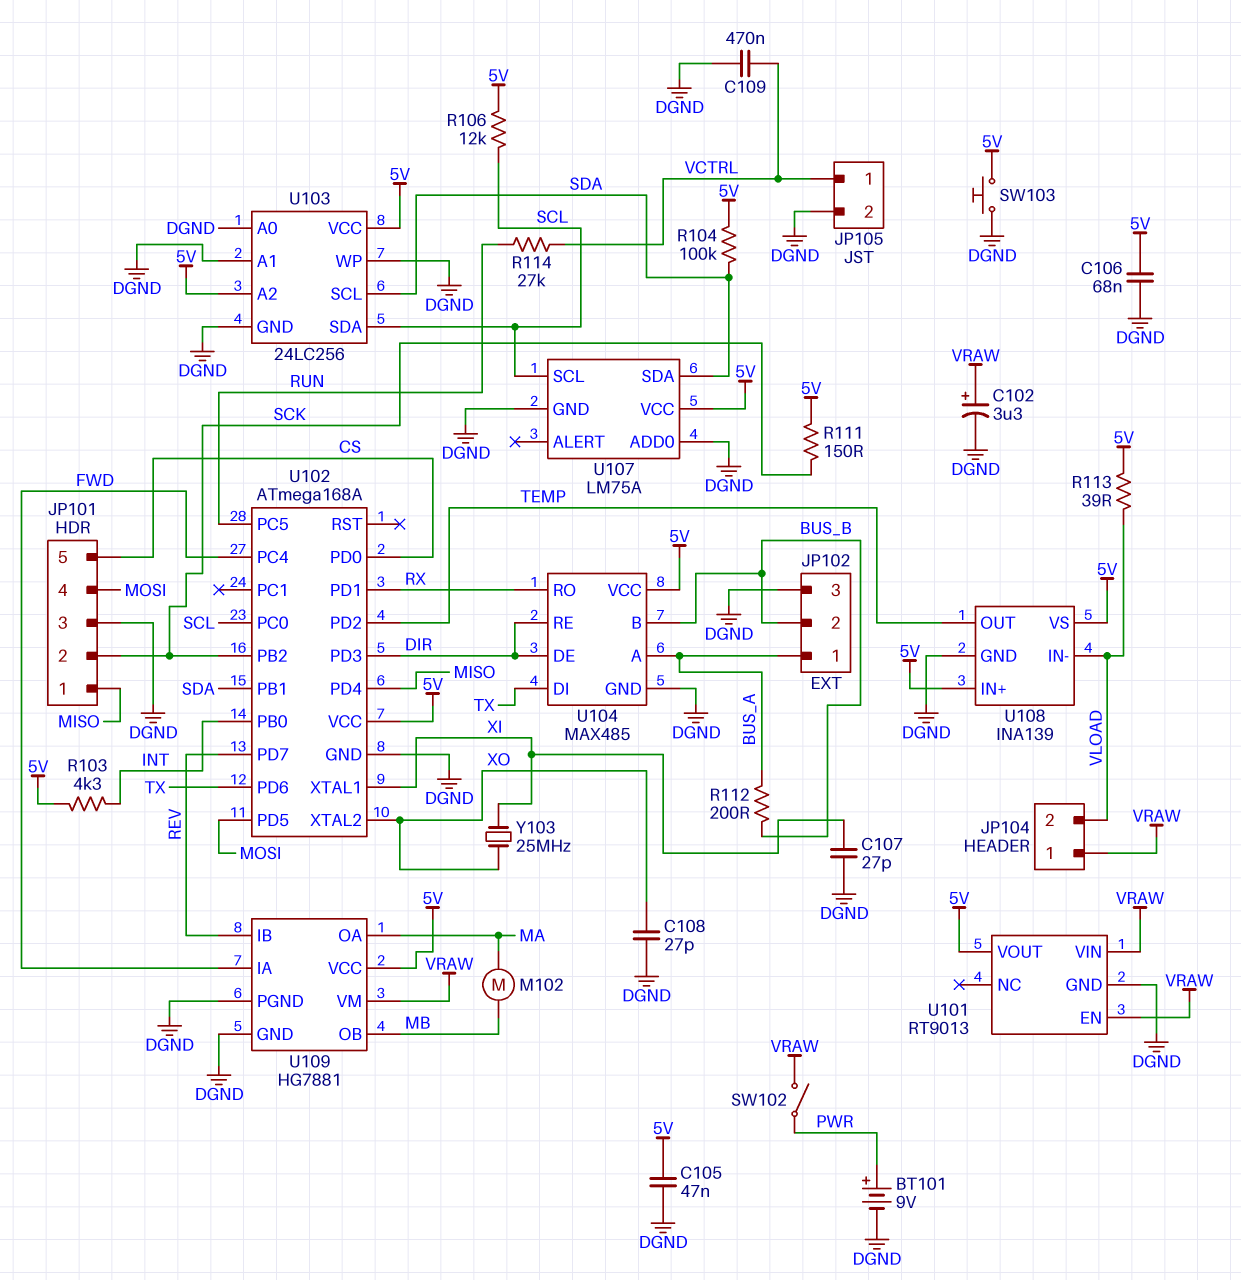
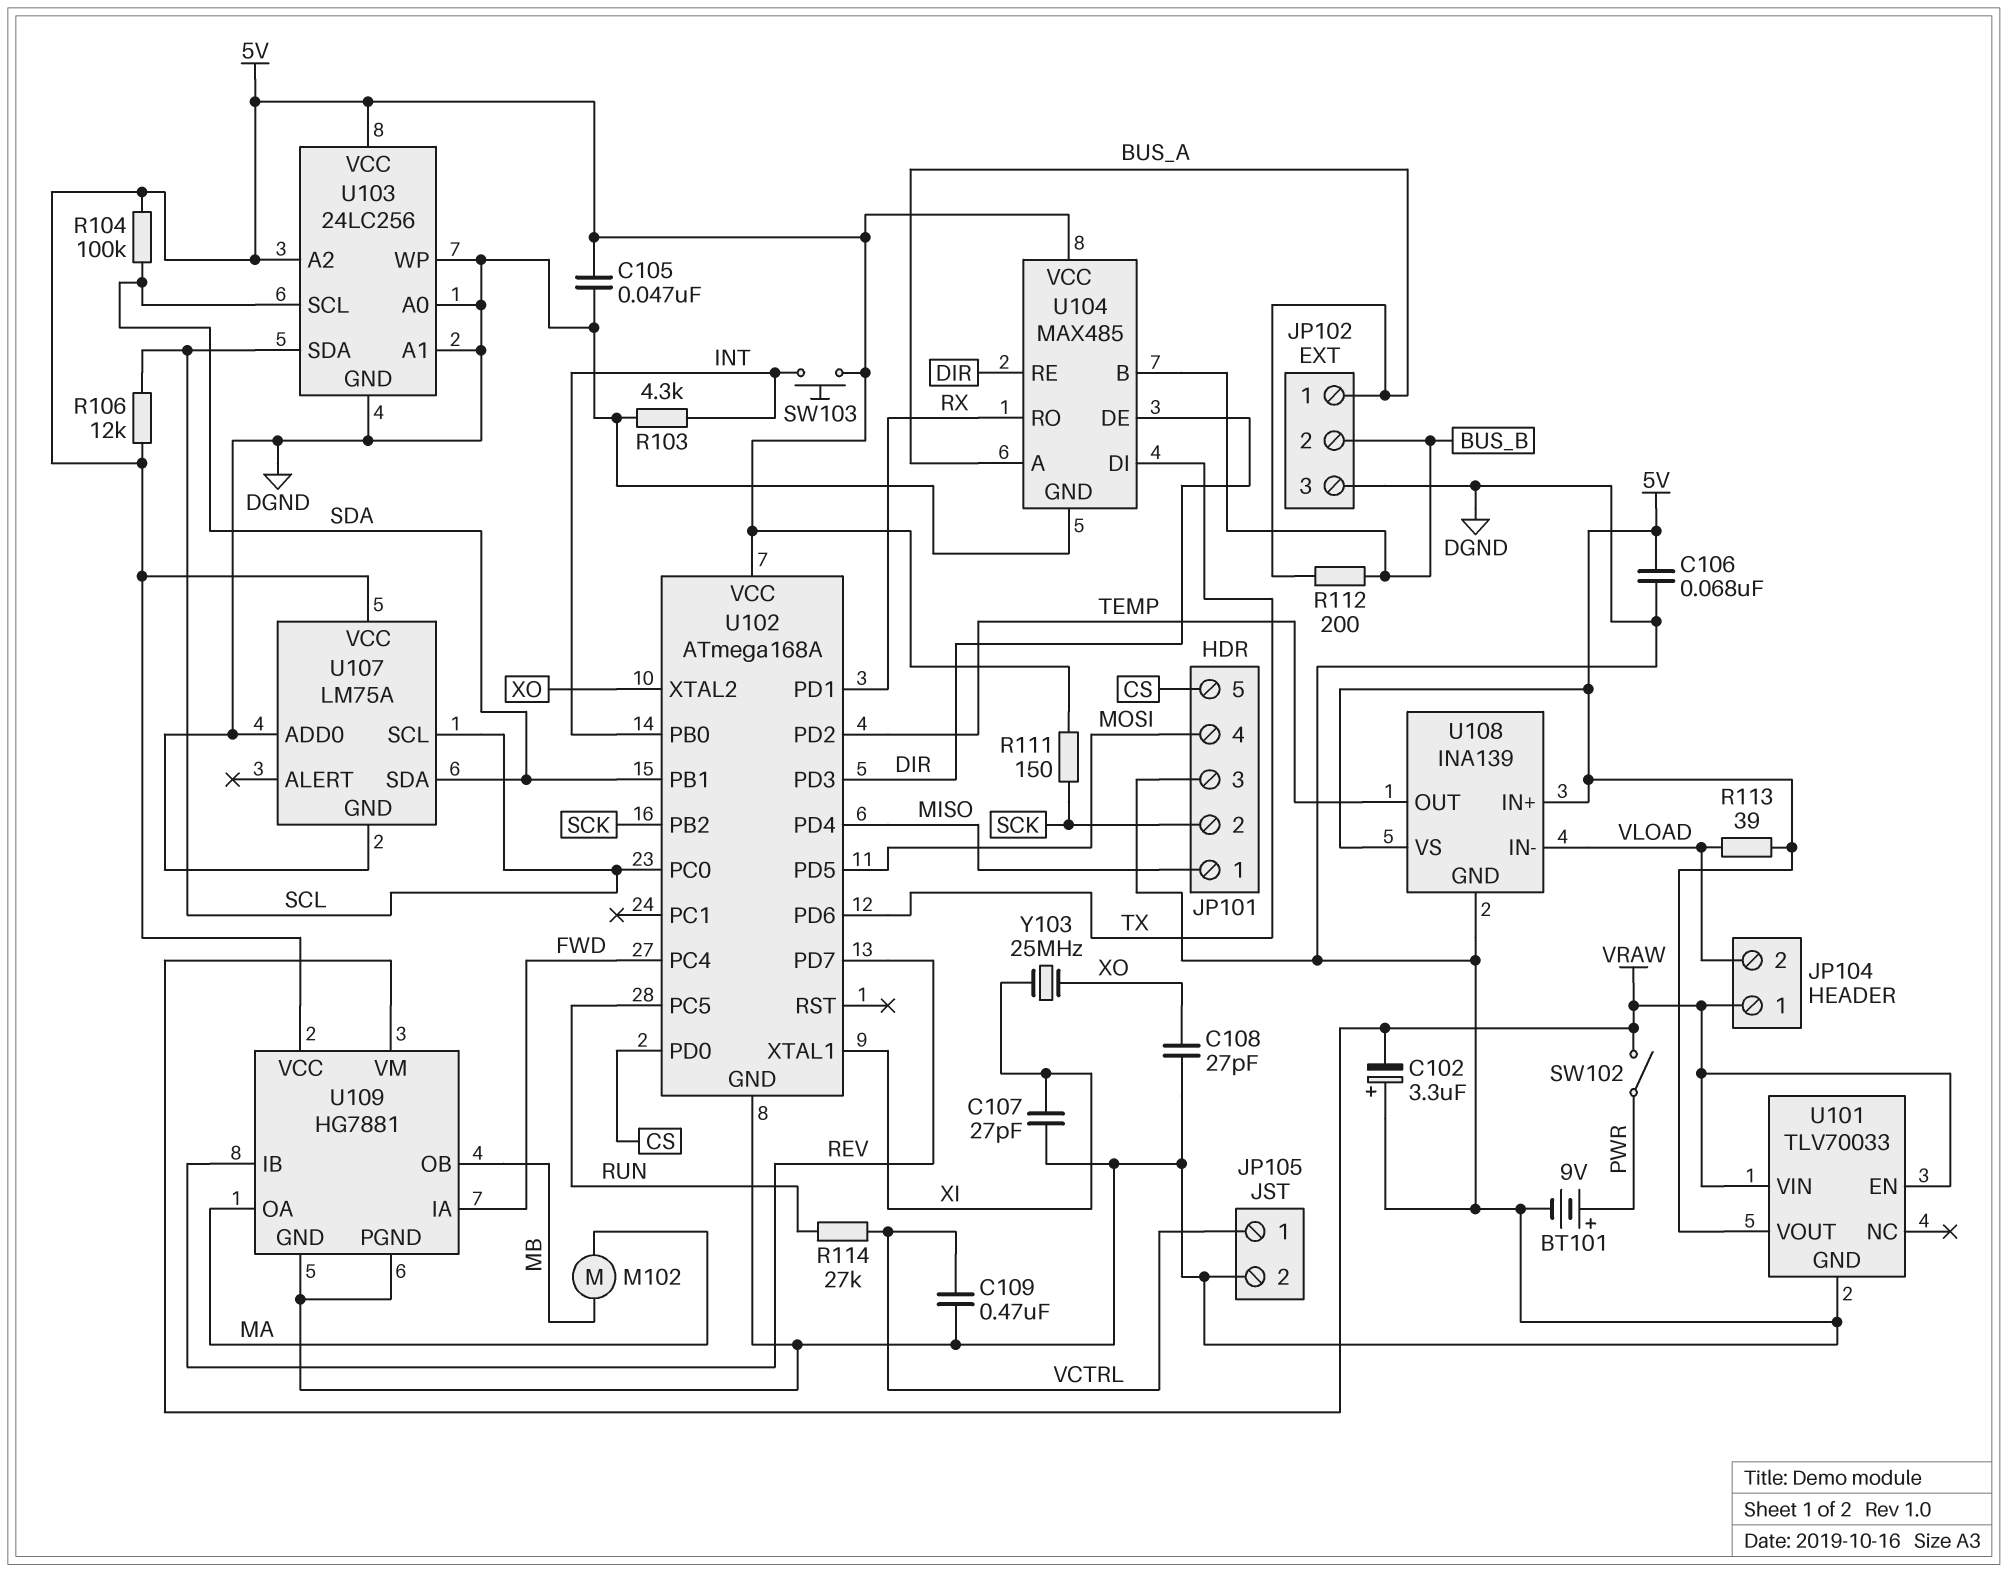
C102: 3.3uF (plus VRAW, minus DGND) -> 3.3uF (plus DGND, minus VRAW)
R103: 4.3k (5V, INT) -> 4.3k (DGND, INT)
SW103: button (5V, DGND) -> button (5V, INT)
U101: RT9013 -> TLV70033

